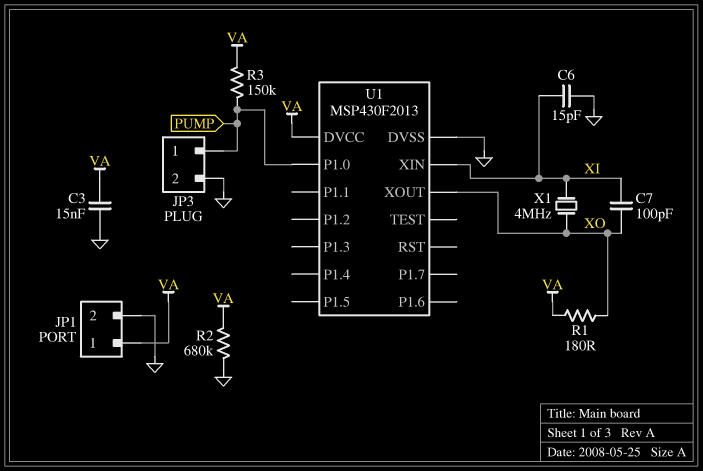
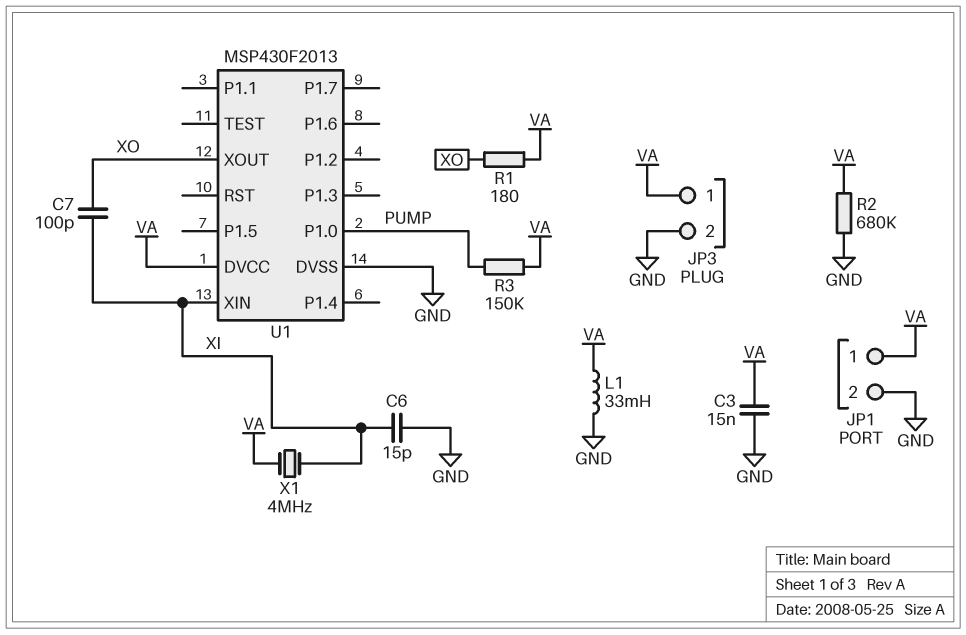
JP3 pin 1: PUMP -> VA
L1: none -> 33mH (GND, VA)
X1: 4MHz (XI, XO) -> 4MHz (VA, XI)

